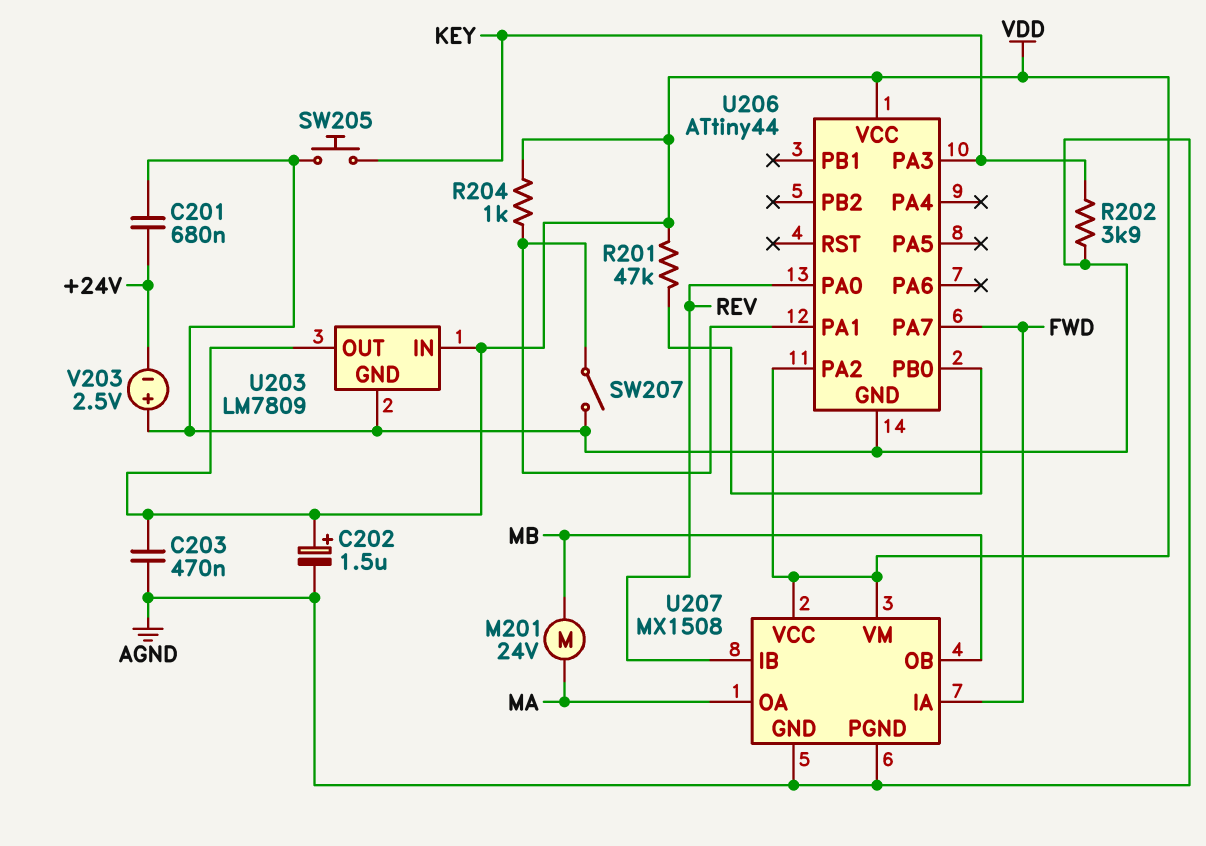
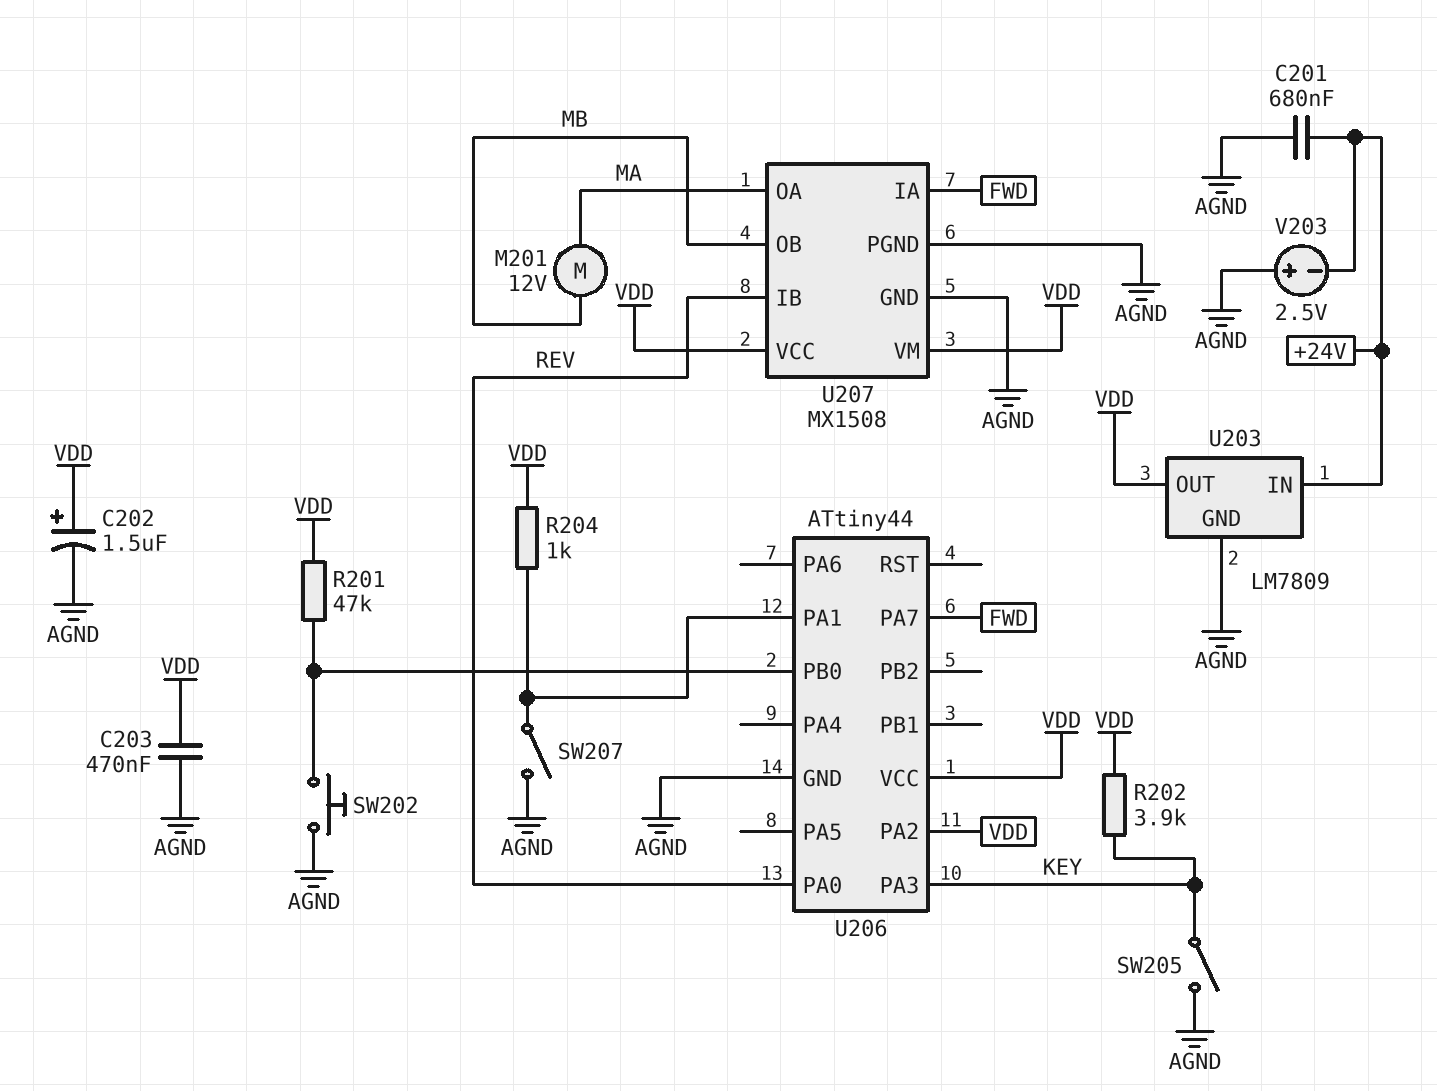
M201: motor 24V (MA, MB) -> motor 12V (MA, MB)
R202: 3.9k (AGND, KEY) -> 3.9k (KEY, VDD)
SW202: none -> button (AGND, U206/PB0)
SW205: button (AGND, KEY) -> switch (AGND, KEY)
U203 pin IN: VDD -> +24V

